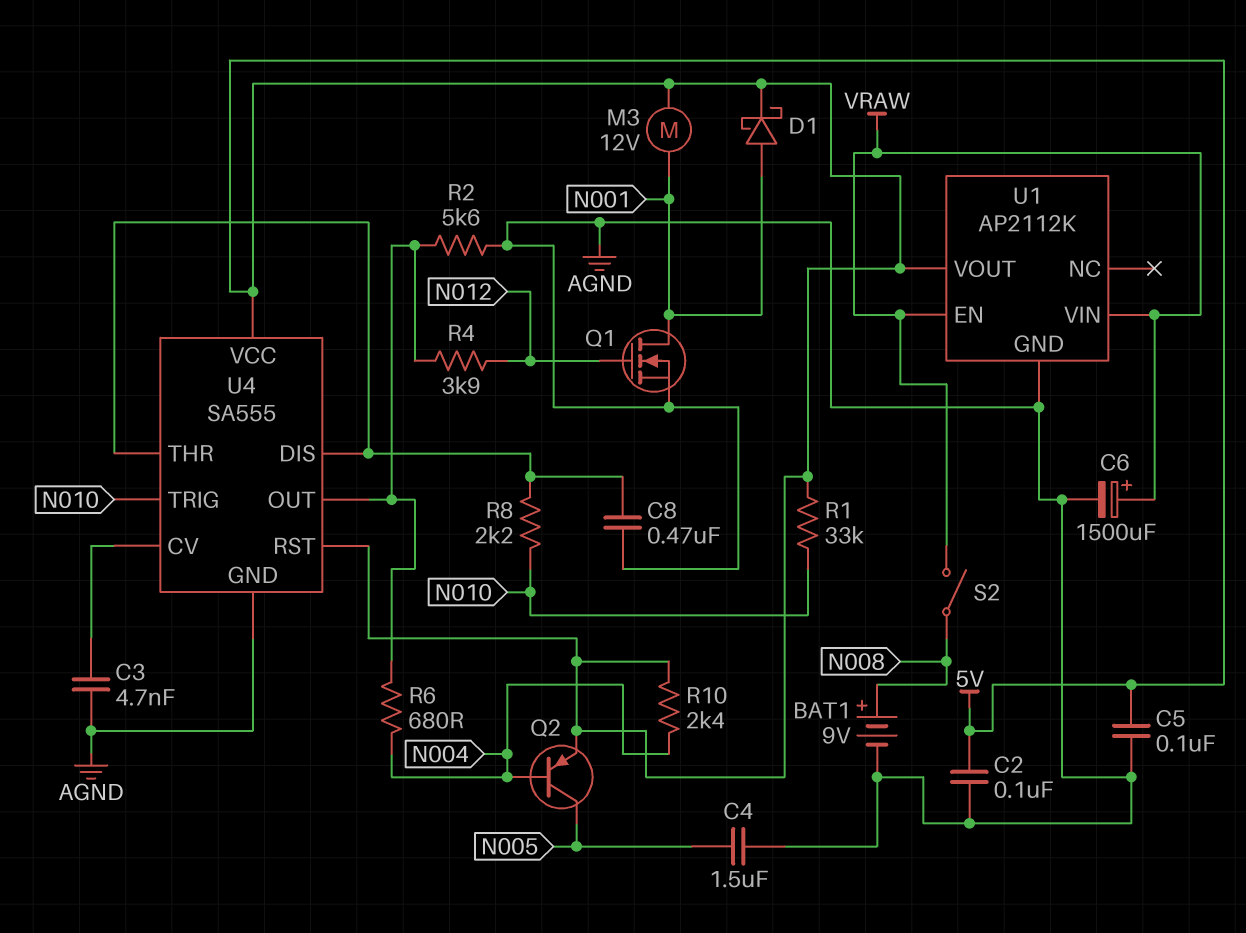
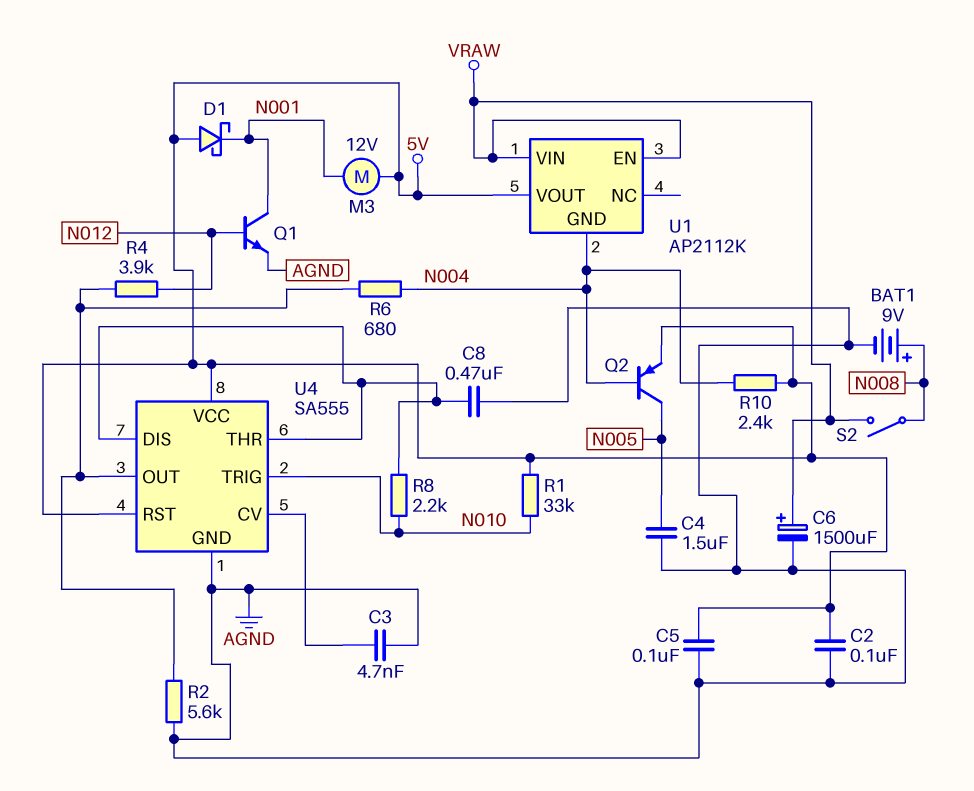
D1: schottky (A N001, K 5V) -> schottky (A 5V, K N001)
Q1: NMOS (G N012, D N001, S AGND) -> NPN (B N012, C N001, E AGND)
U1 pin GND: AGND -> N004

